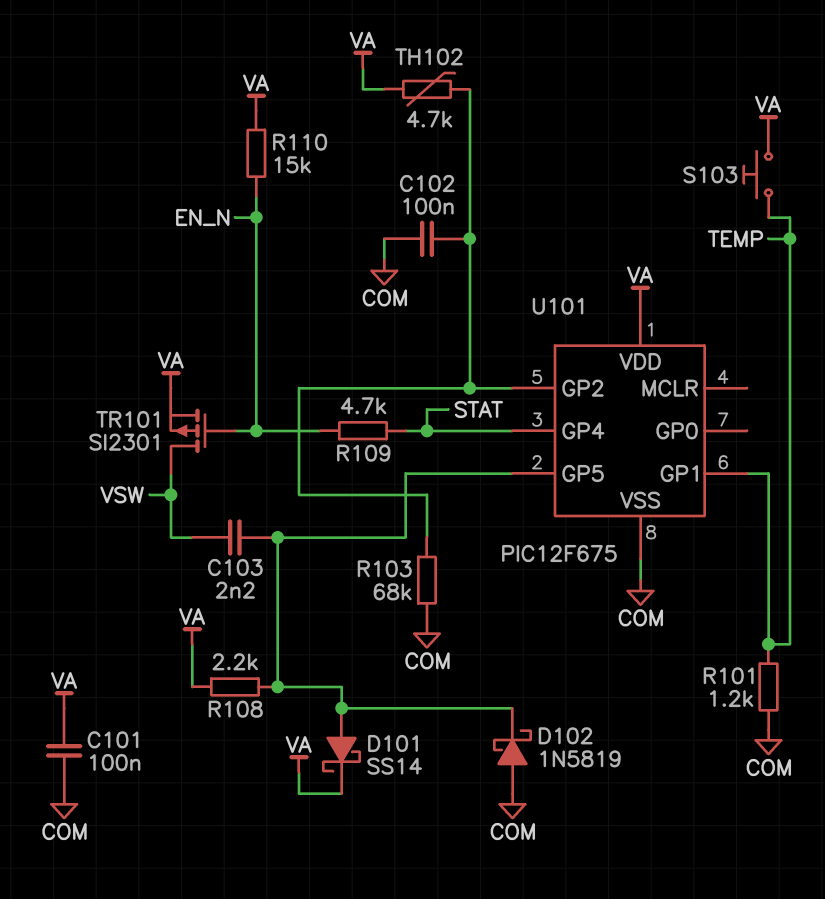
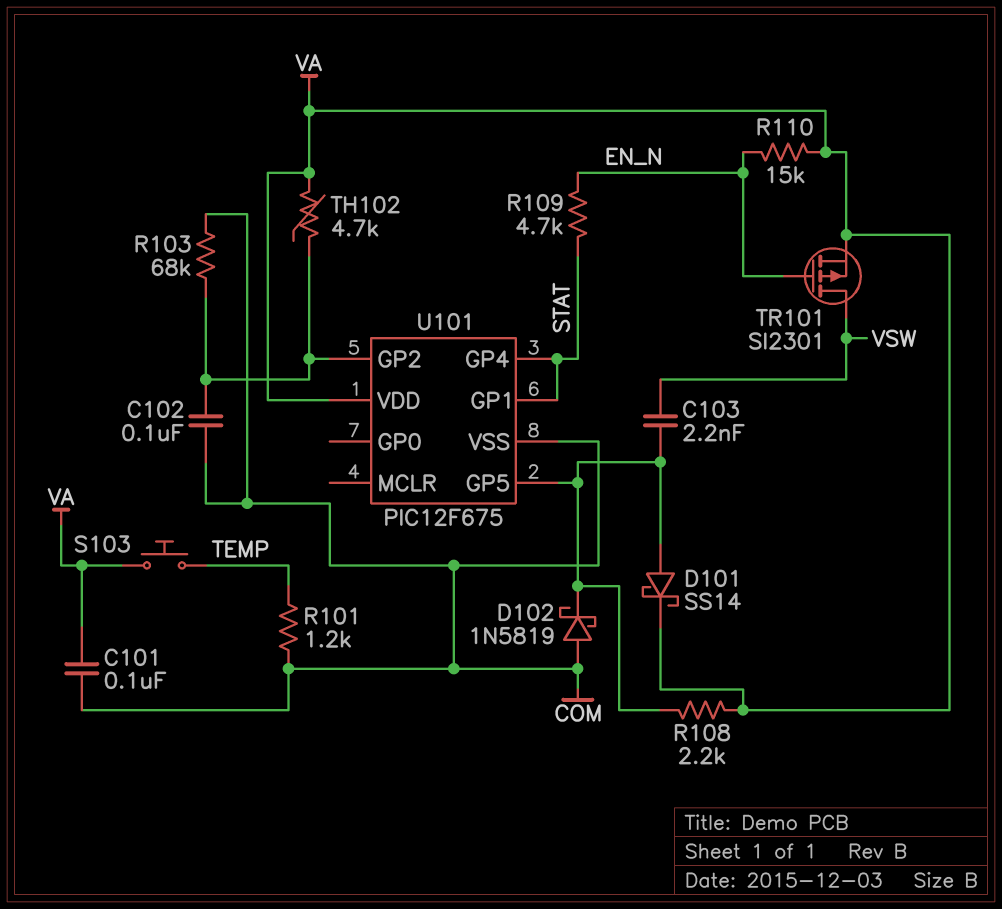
U101 pin GP1: TEMP -> STAT

